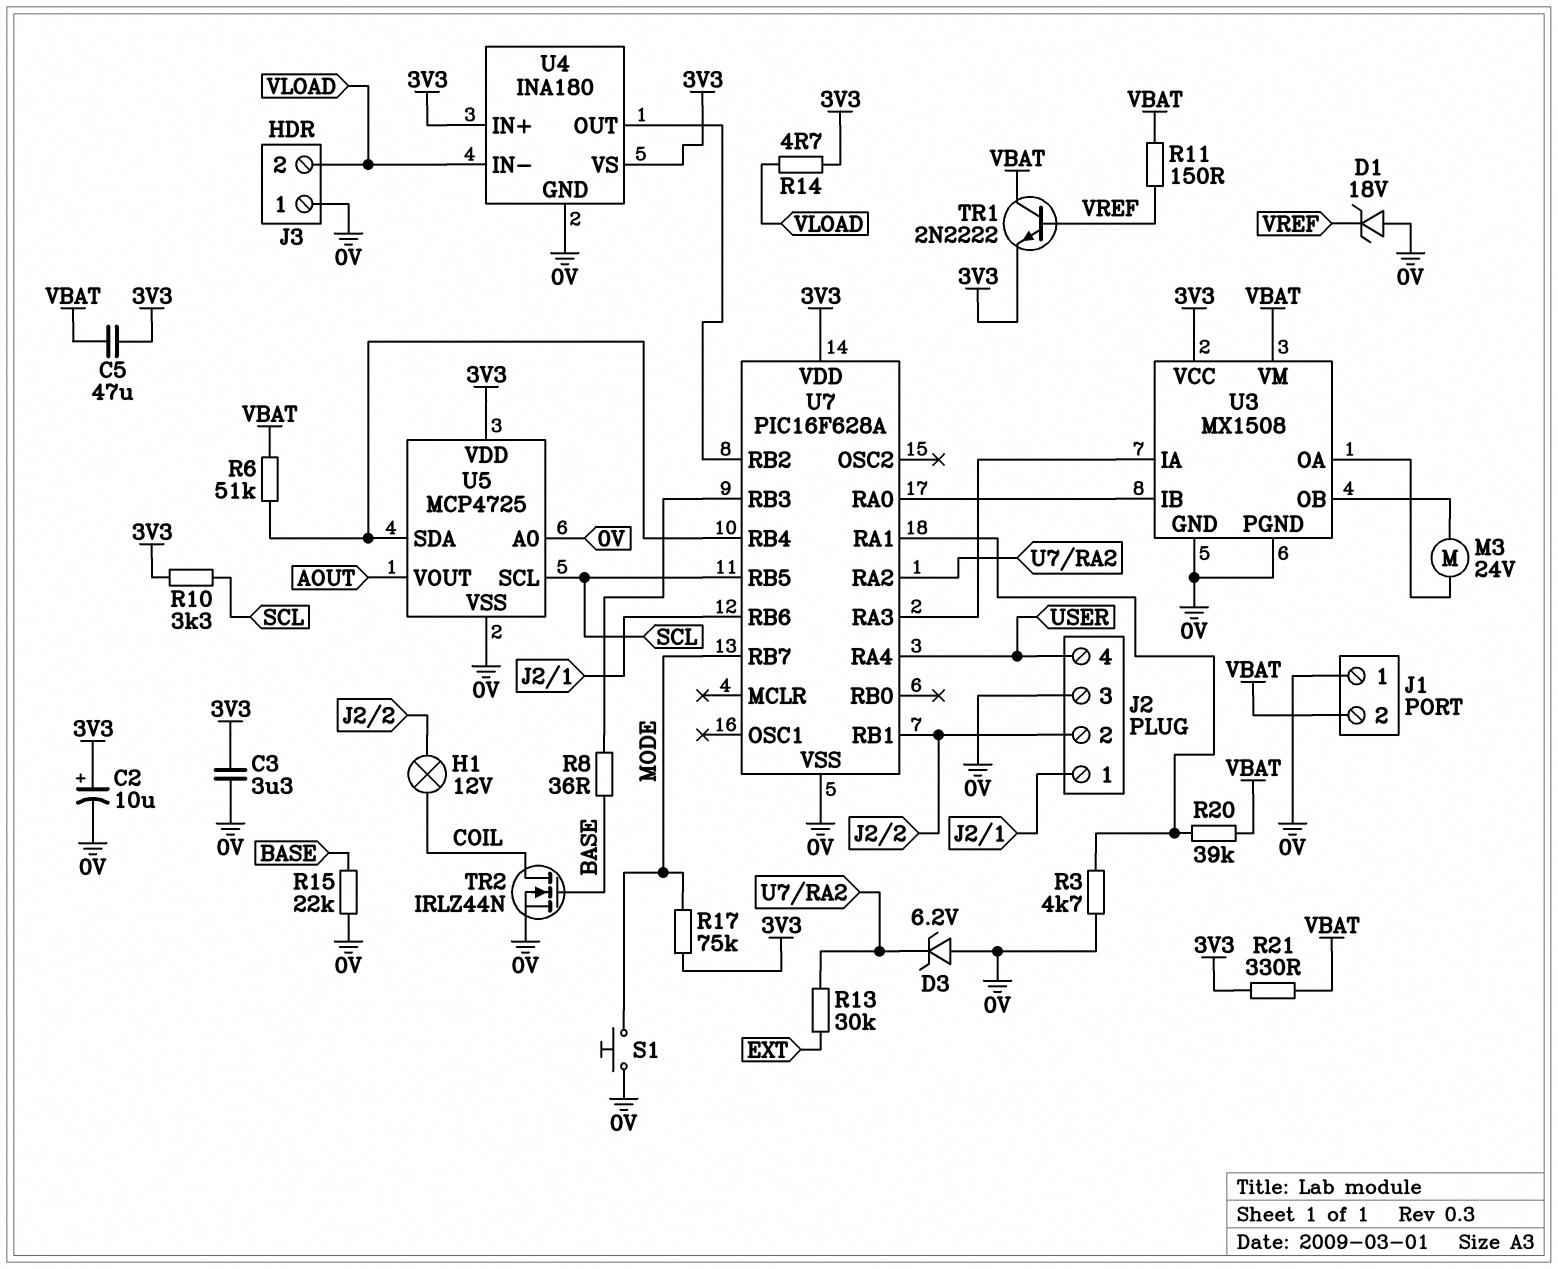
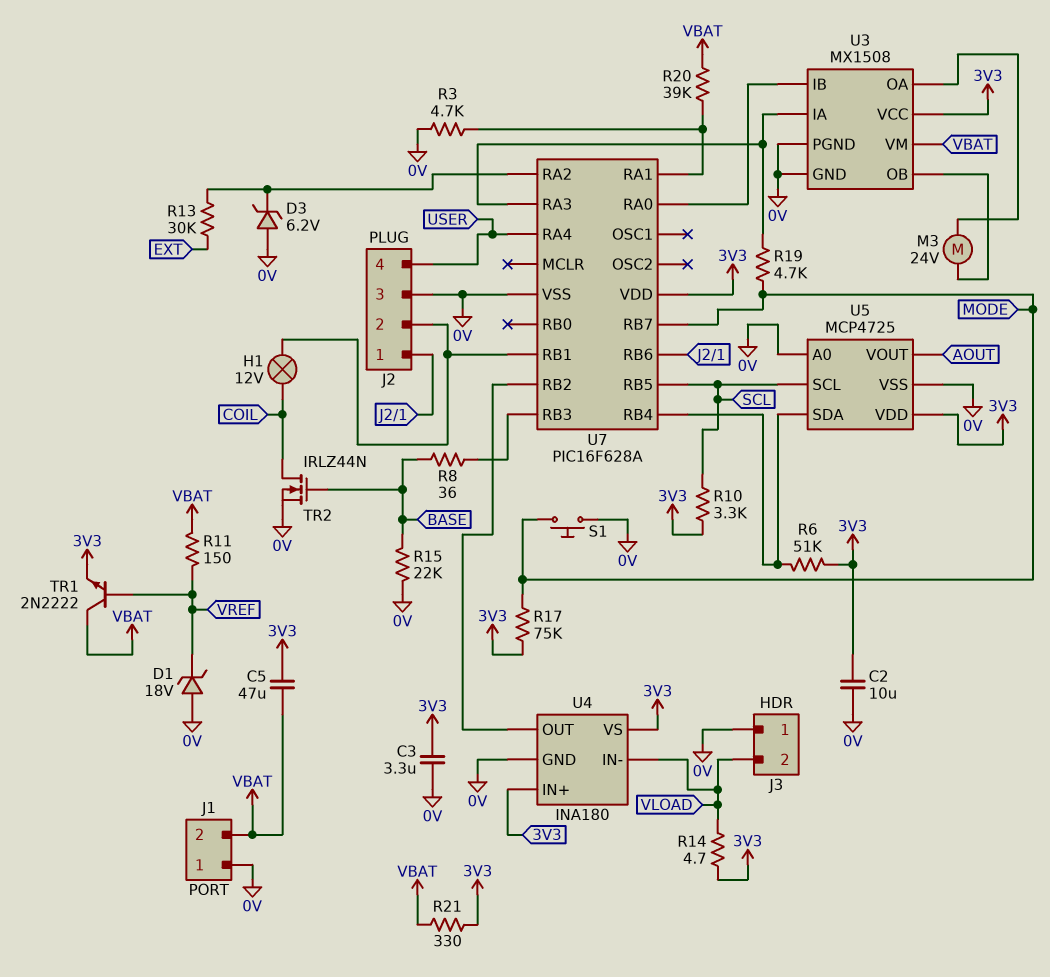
C2: 10uF (plus 3V3, minus 0V) -> 10uF (0V, 3V3)
R6: 51k (U5/SDA, VBAT) -> 51k (3V3, U5/SDA)
R19: none -> 4.7k (MODE, U3/IA)

